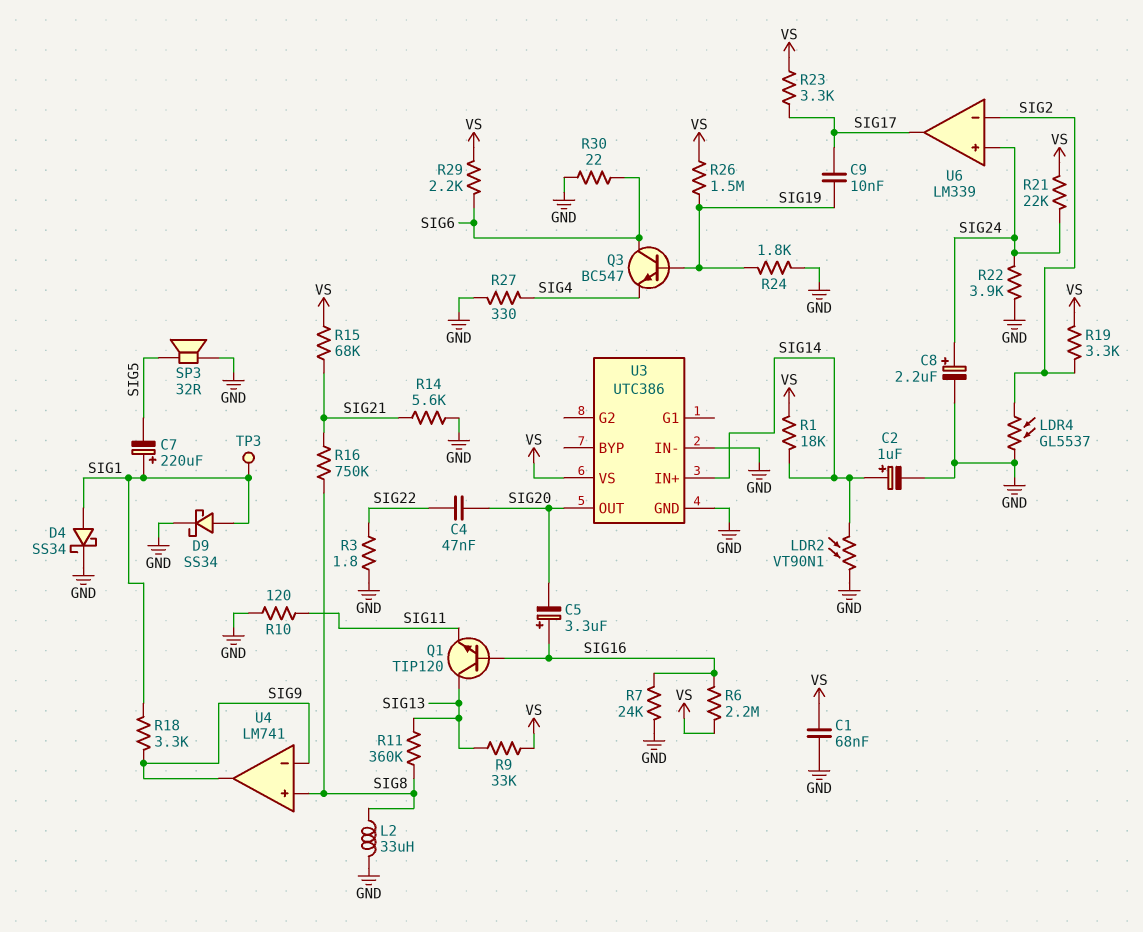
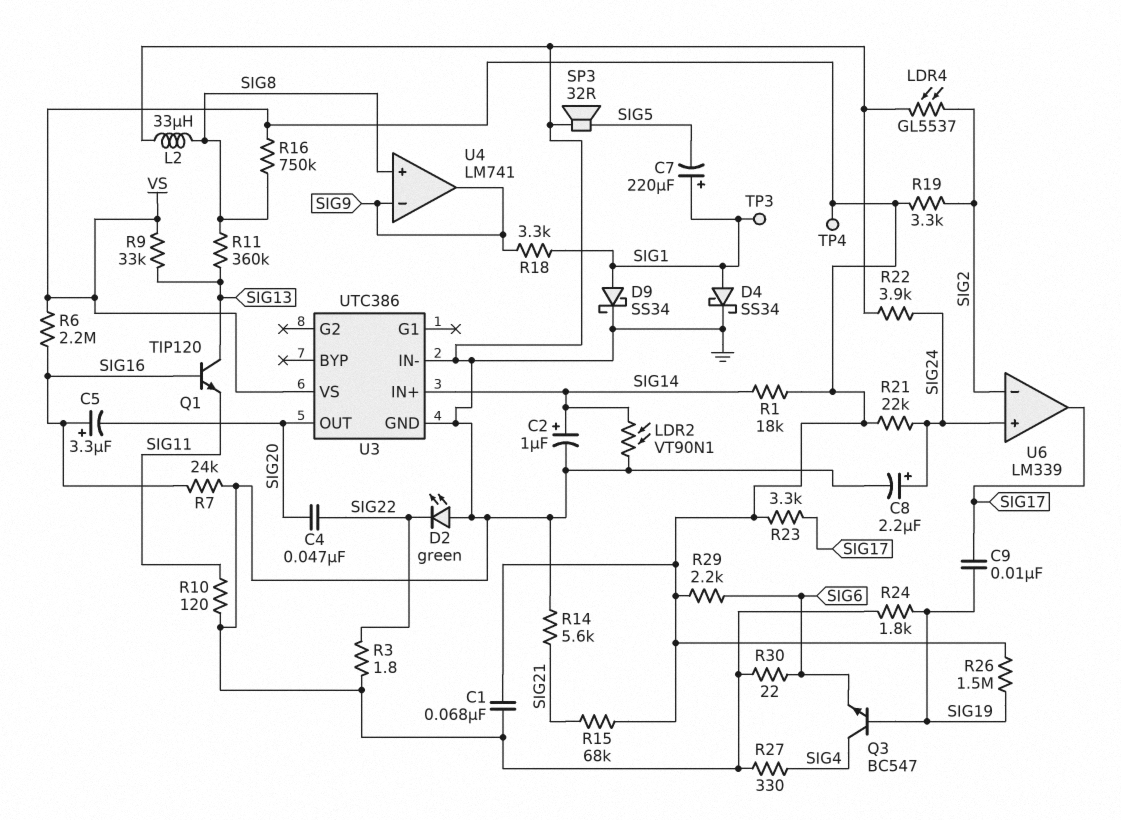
D2: none -> LED green (A GND, K SIG22)
Q3: NPN BC547 (B SIG19, C SIG6, E SIG4) -> NPN BC547 (B SIG19, C SIG4, E SIG6)
R16: 750k (SIG8, SIG21) -> 750k (SIG8, VS)
TP4: none -> test point (VS)

